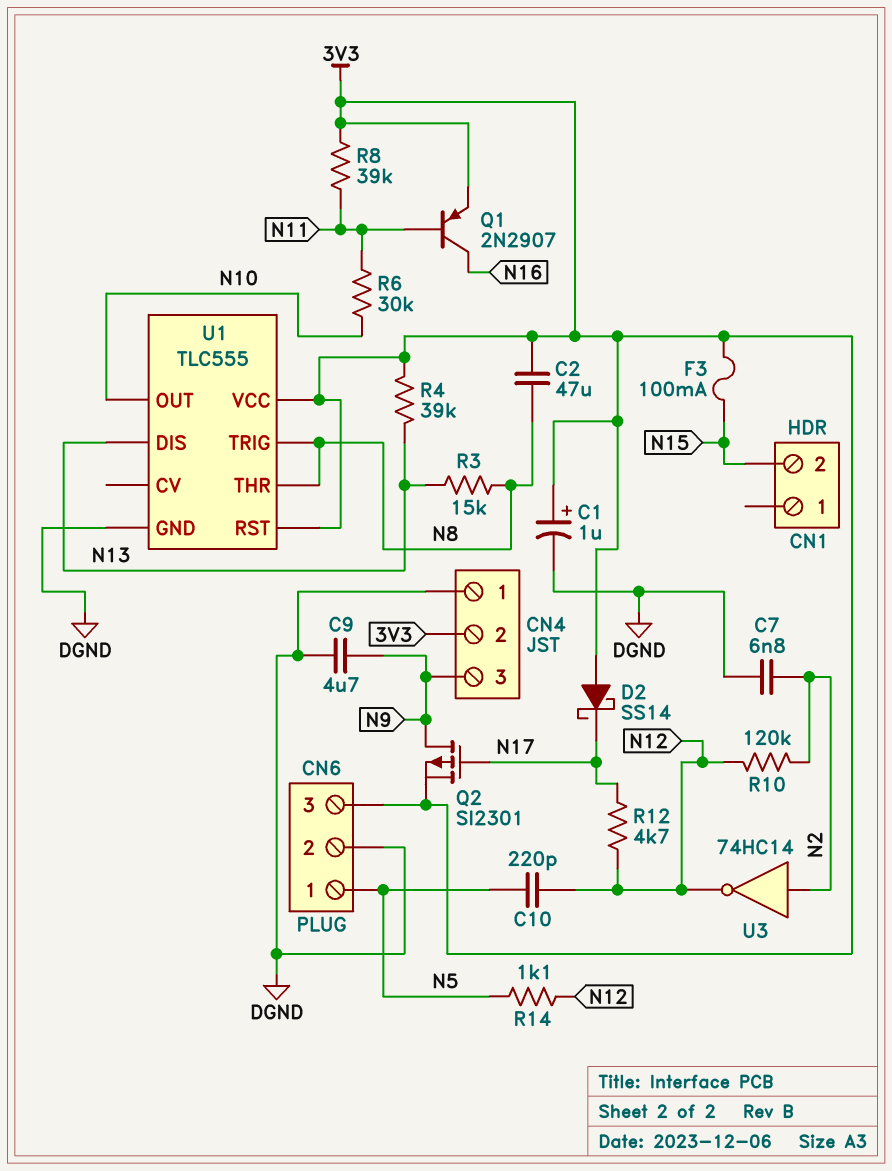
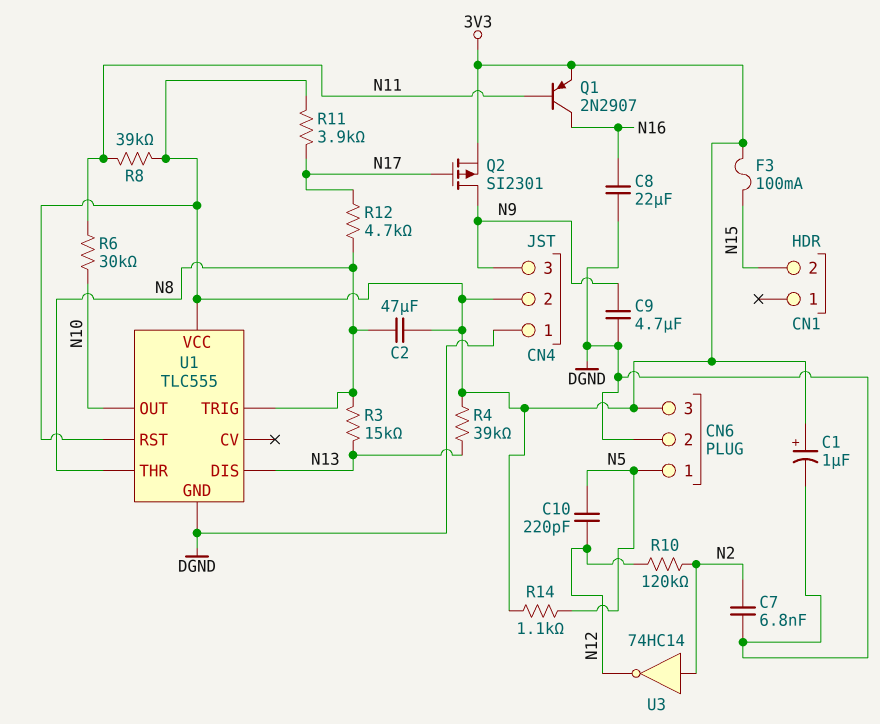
C8: none -> 22uF (DGND, N16)
D2: schottky SS14 (A 3V3, K N17) -> none
R11: none -> 3.9k (3V3, N17)
R12: 4.7k (N12, N17) -> 4.7k (N8, N17)
R14: 1.1k (N5, N12) -> 1.1k (3V3, N5)

